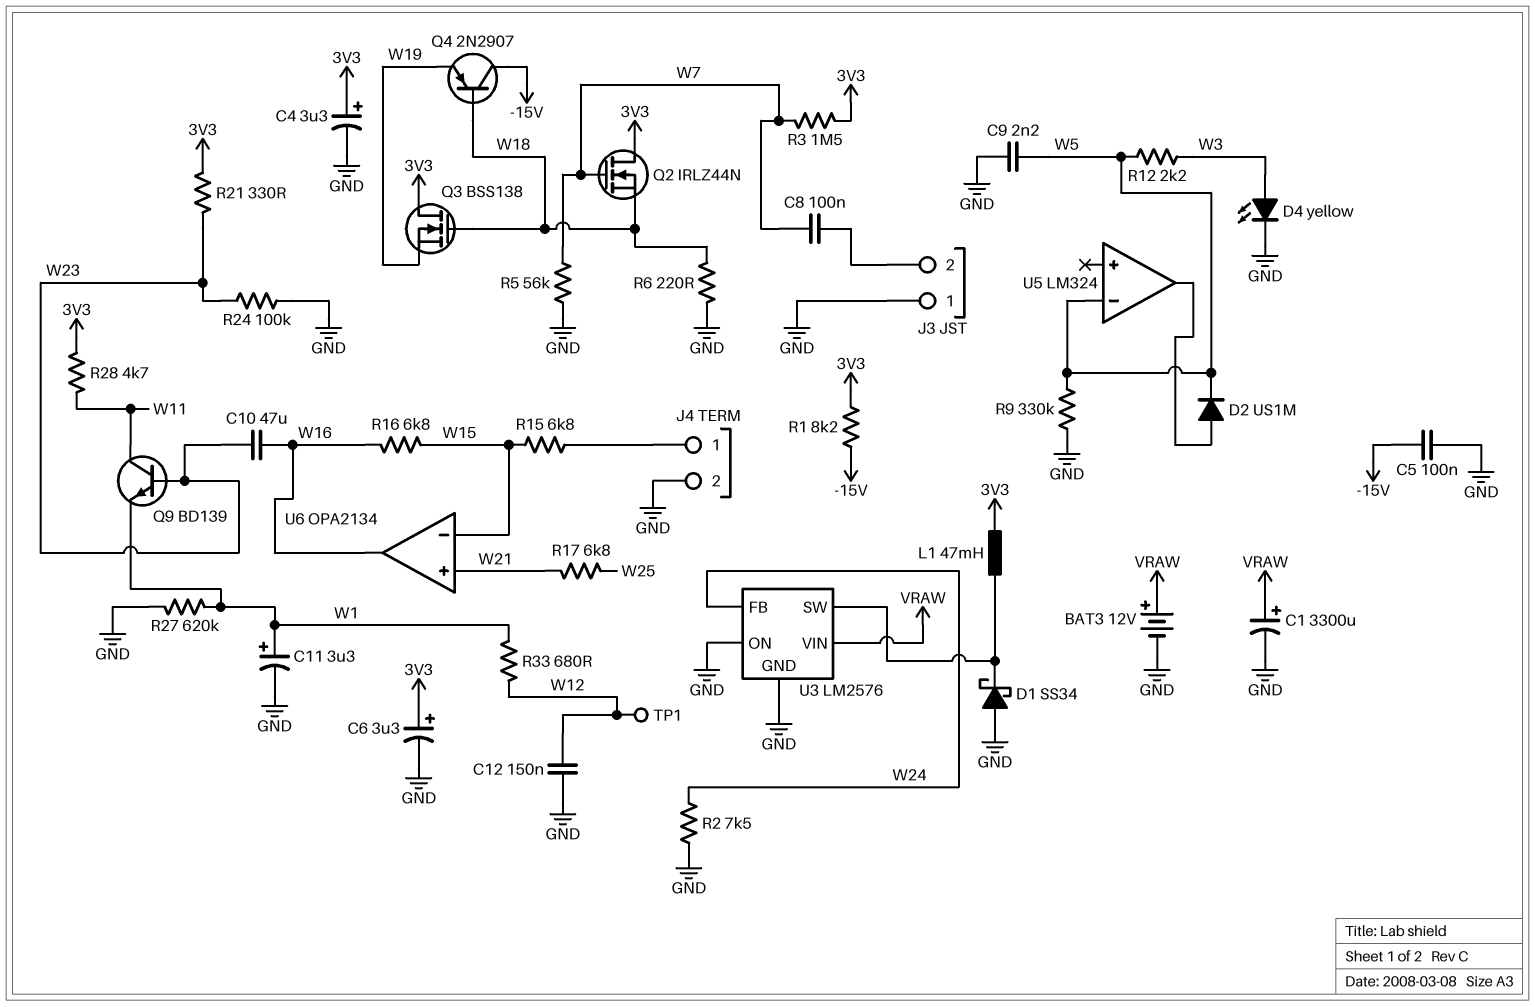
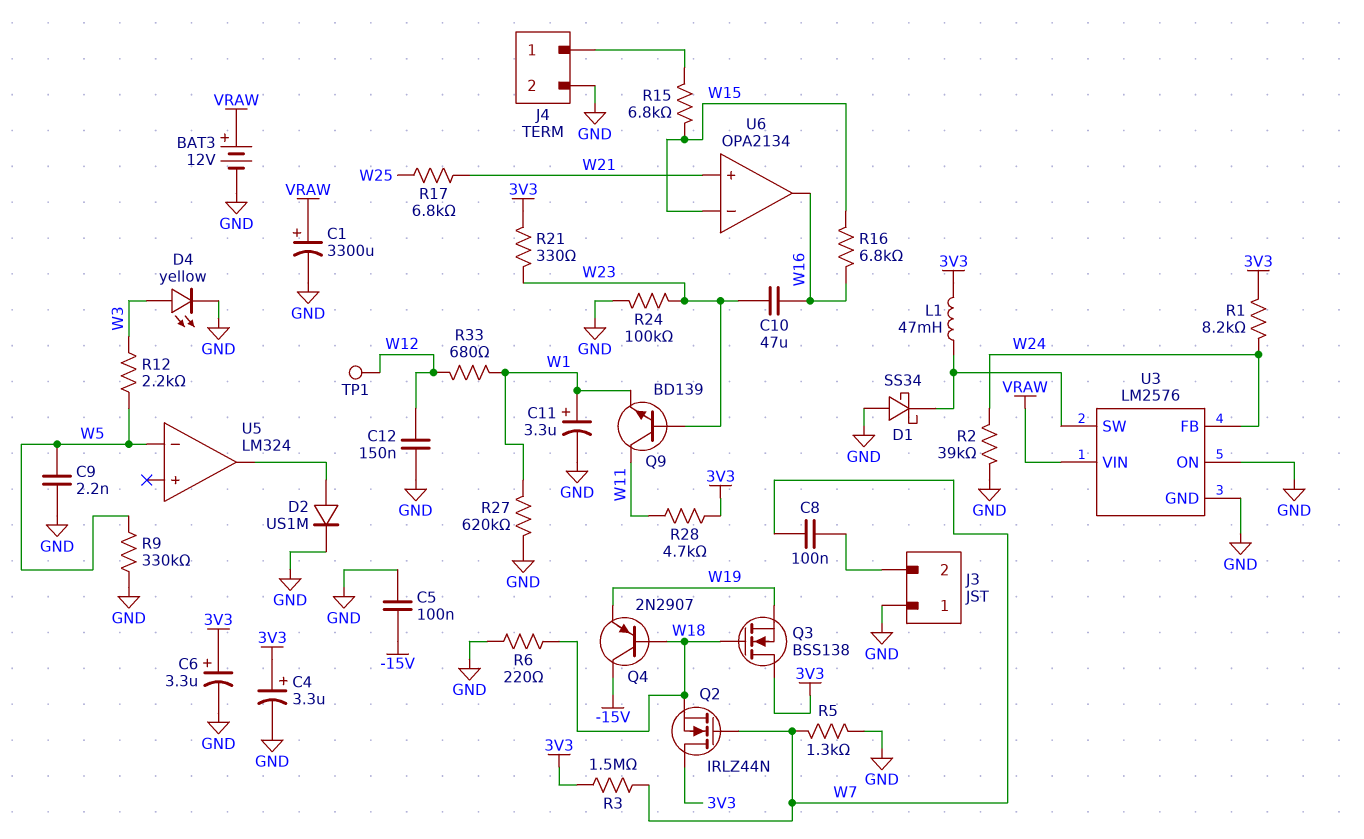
D2: diode US1M (A U5/out, K W5) -> diode US1M (A U5/out, K GND)
R1: 8.2k (-15V, 3V3) -> 8.2k (3V3, W24)
R2: 7.5k (GND, W24) -> 39k (GND, W24)
R5: 56k (GND, W7) -> 1.3k (GND, W7)

